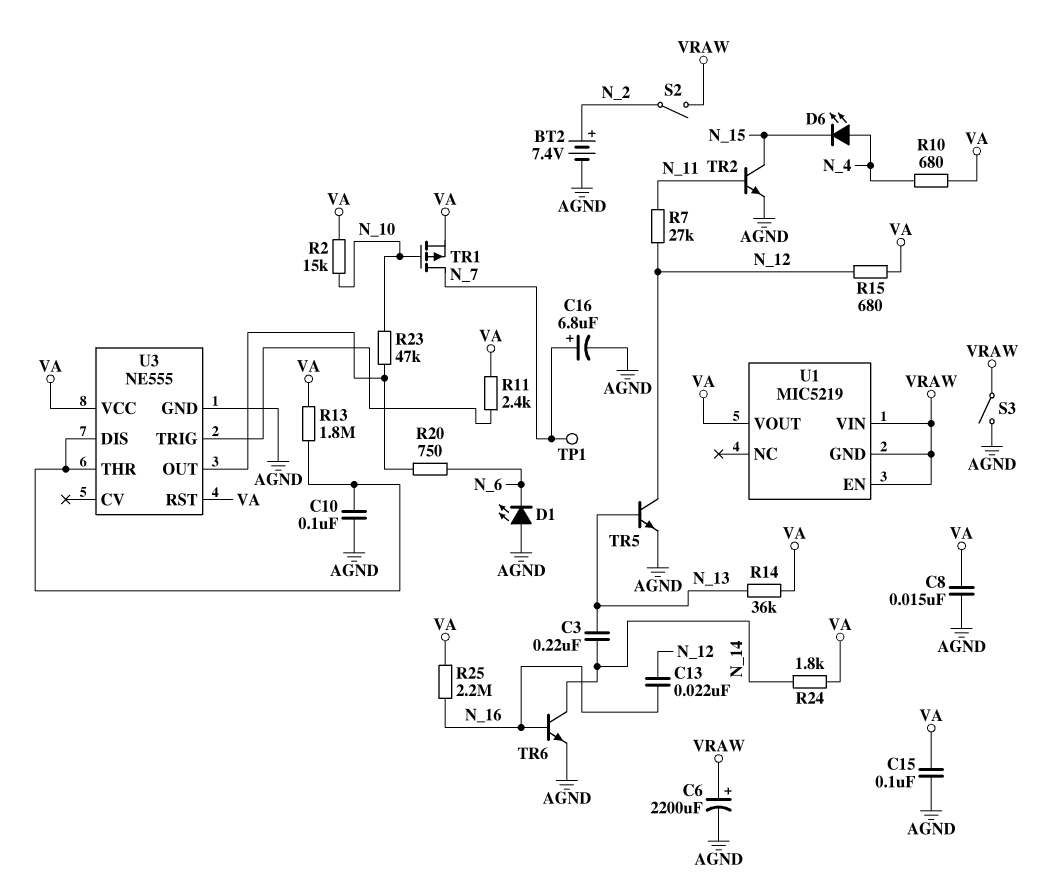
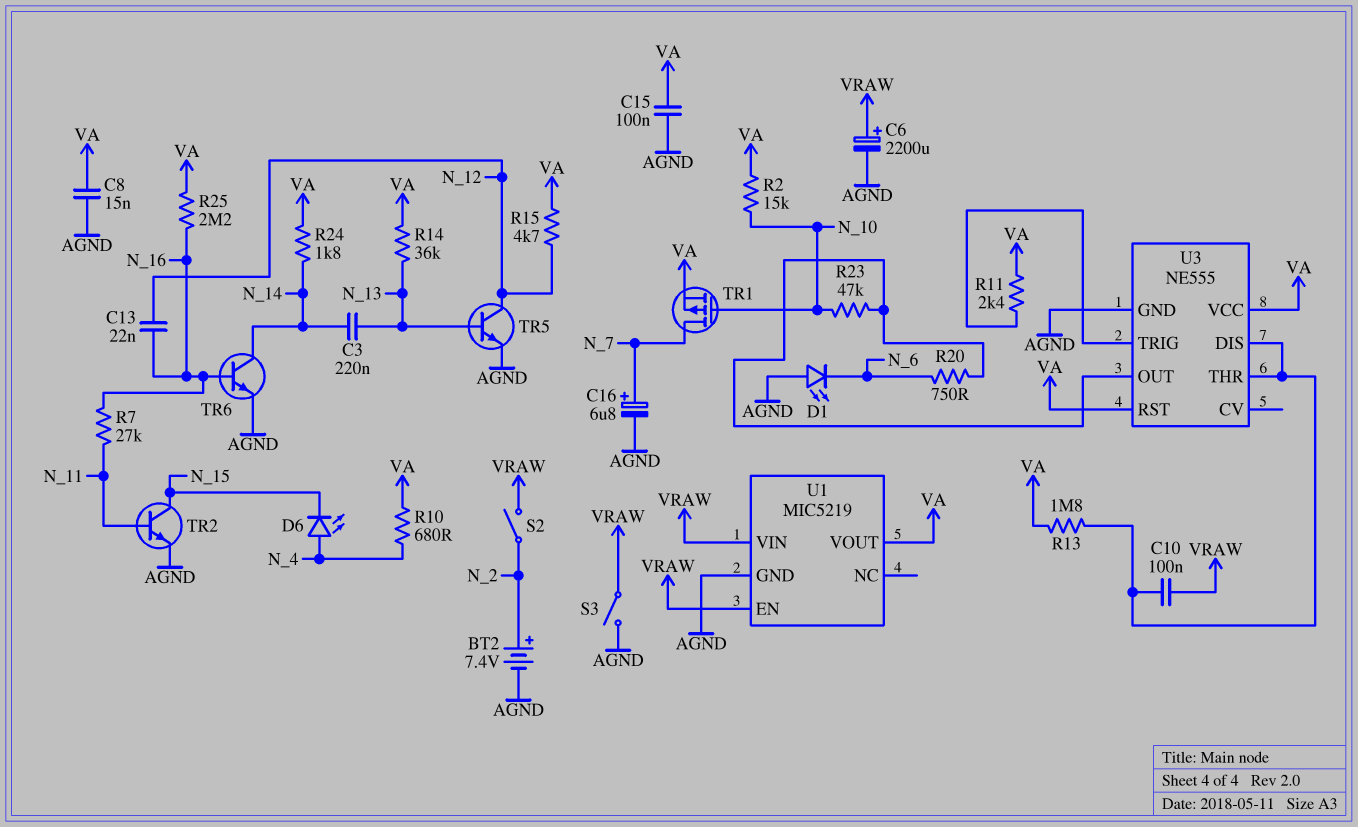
C10: 100nF (AGND, U3/DIS) -> 100nF (U3/DIS, VRAW)
R7: 27k (N_11, N_12) -> 27k (N_11, N_16)
R15: 680 (N_12, VA) -> 4.7k (N_12, VA)
TP1: test point (N_7) -> none
U1 pin GND: VRAW -> AGND

